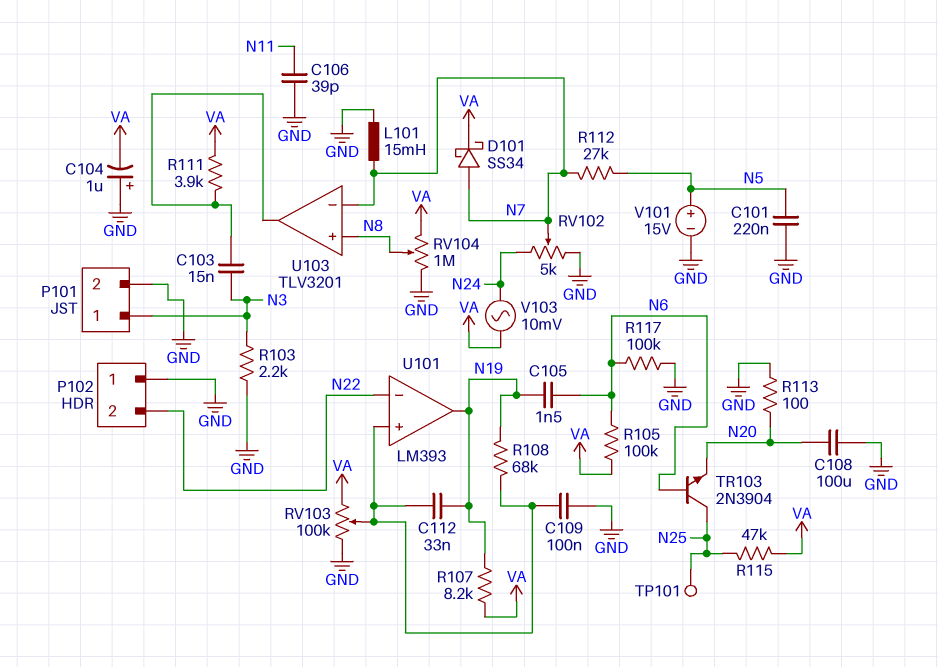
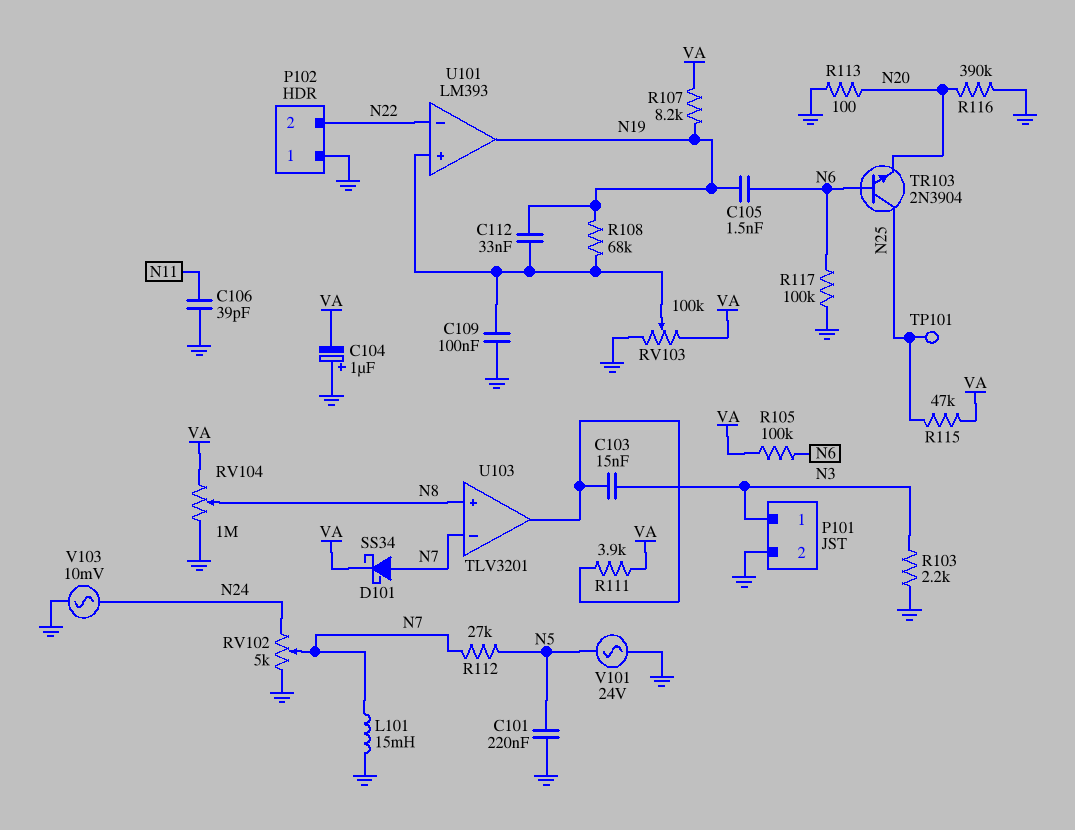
C108: 100uF (GND, N20) -> none
R116: none -> 390k (GND, N20)
V101: 15V (plus N5, minus GND) -> AC 24V (GND, N5)
V103: AC 10mV (N24, VA) -> AC 10mV (GND, N24)

